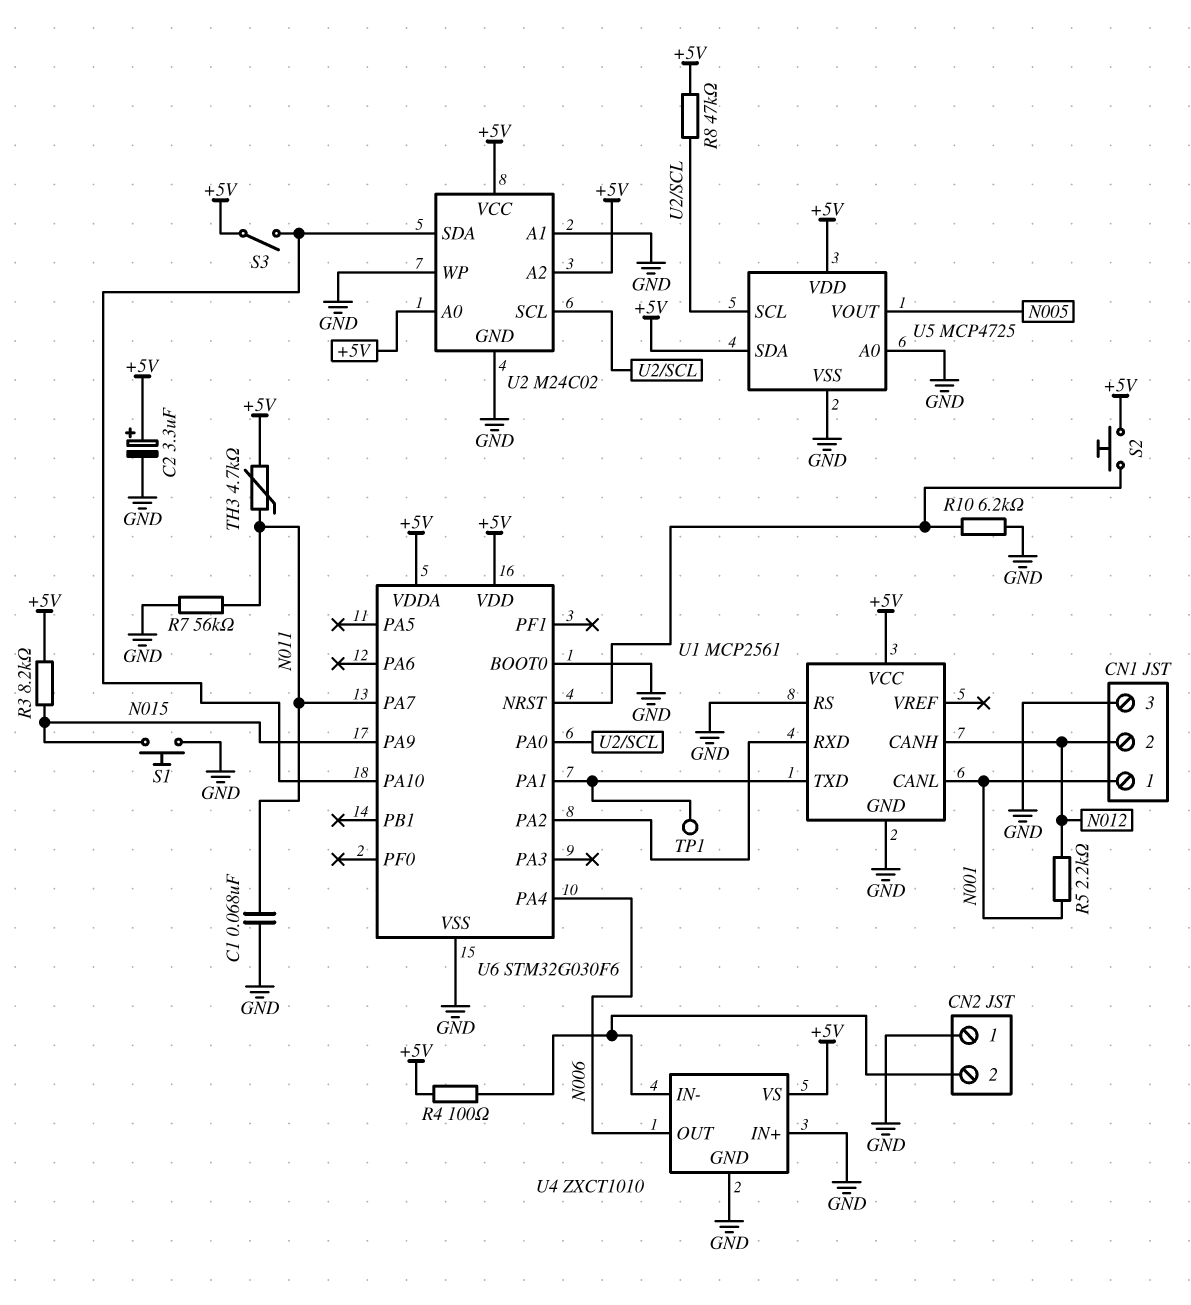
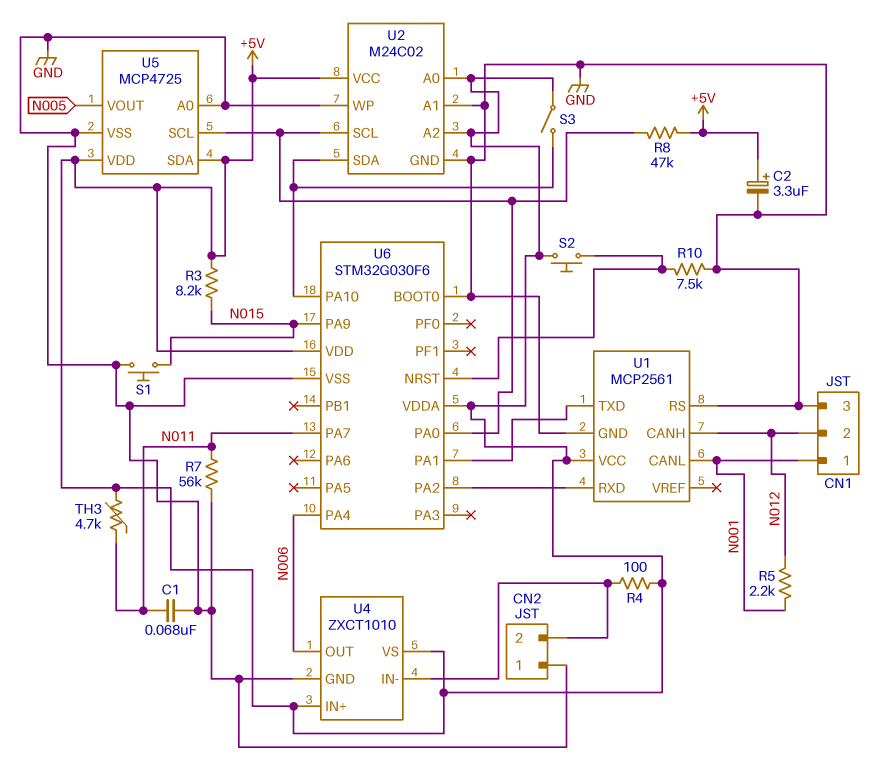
R10: 6.2k (GND, U6/NRST) -> 7.5k (GND, U6/NRST)
TP1: test point (U1/TXD) -> none
U4 pin IN+: GND -> +5V

